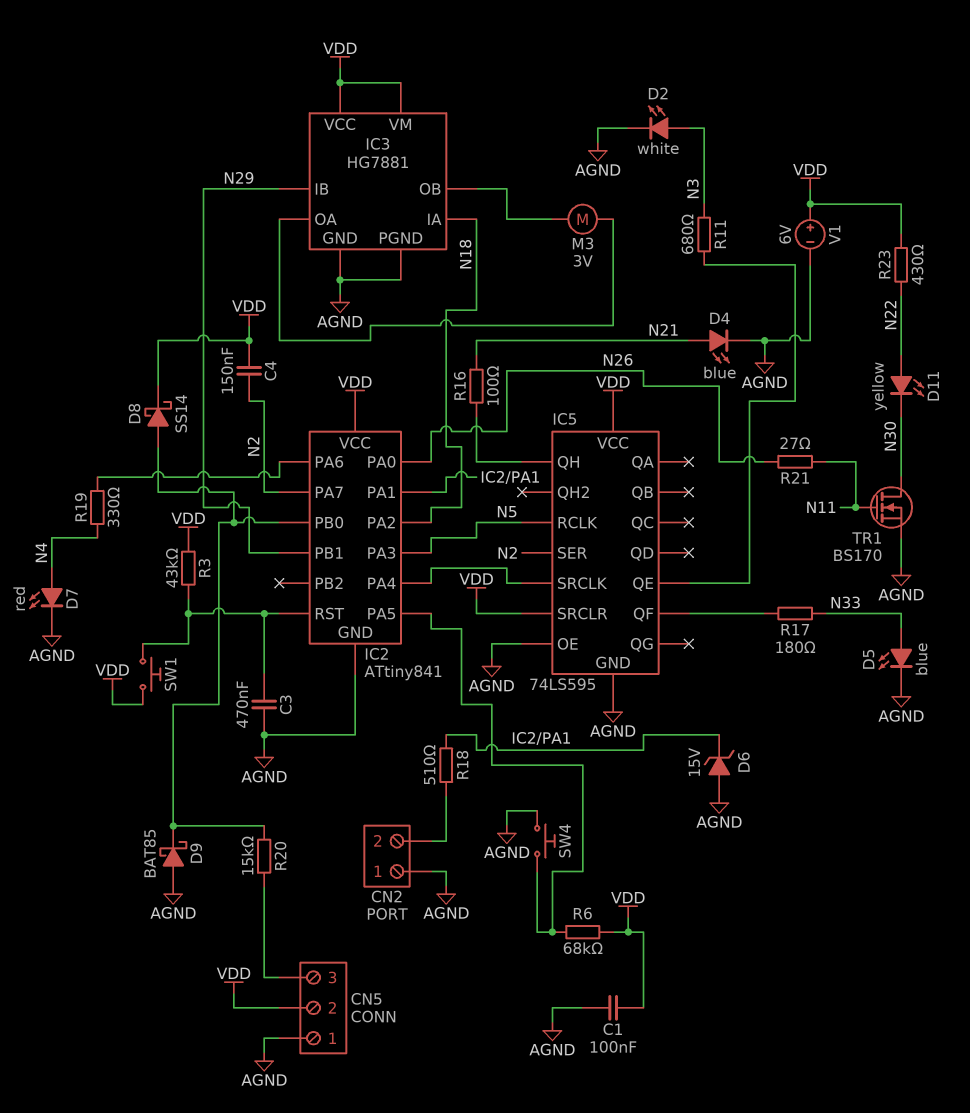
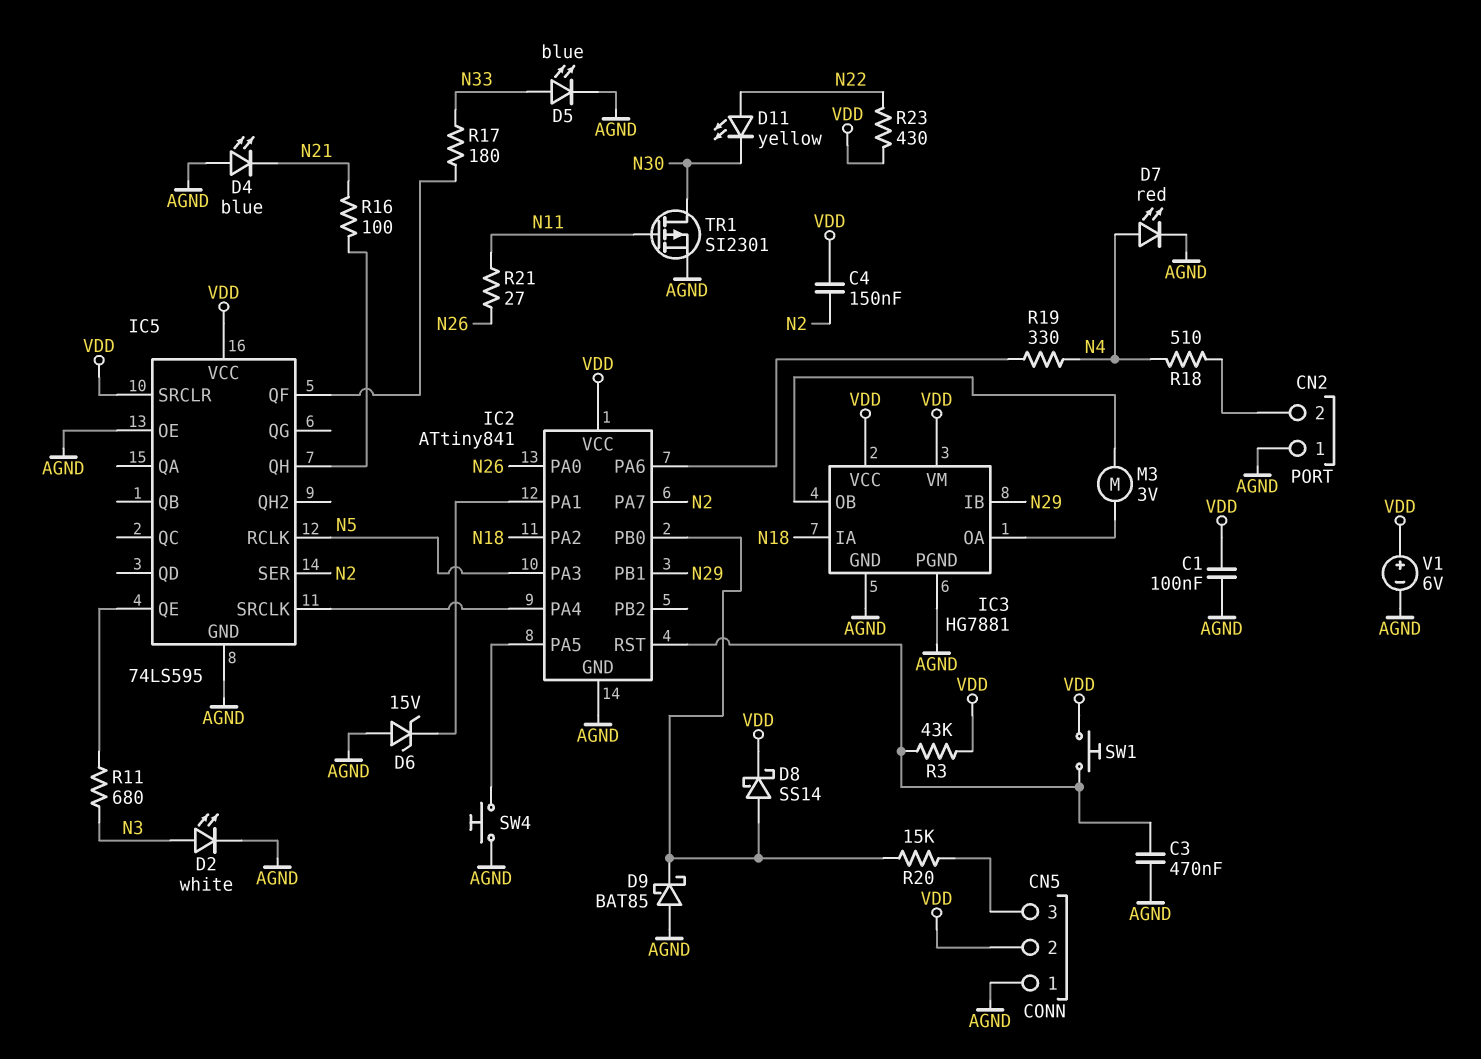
D4: LED blue (A N21, K AGND) -> LED blue (A AGND, K N21)
R6: 68k (IC2/PA5, VDD) -> none
R18: 510 (CN2/2, IC2/PA1) -> 510 (CN2/2, N4)
TR1: NMOS BS170 (G N11, D N30, S AGND) -> PMOS SI2301 (G N11, D N30, S AGND)

